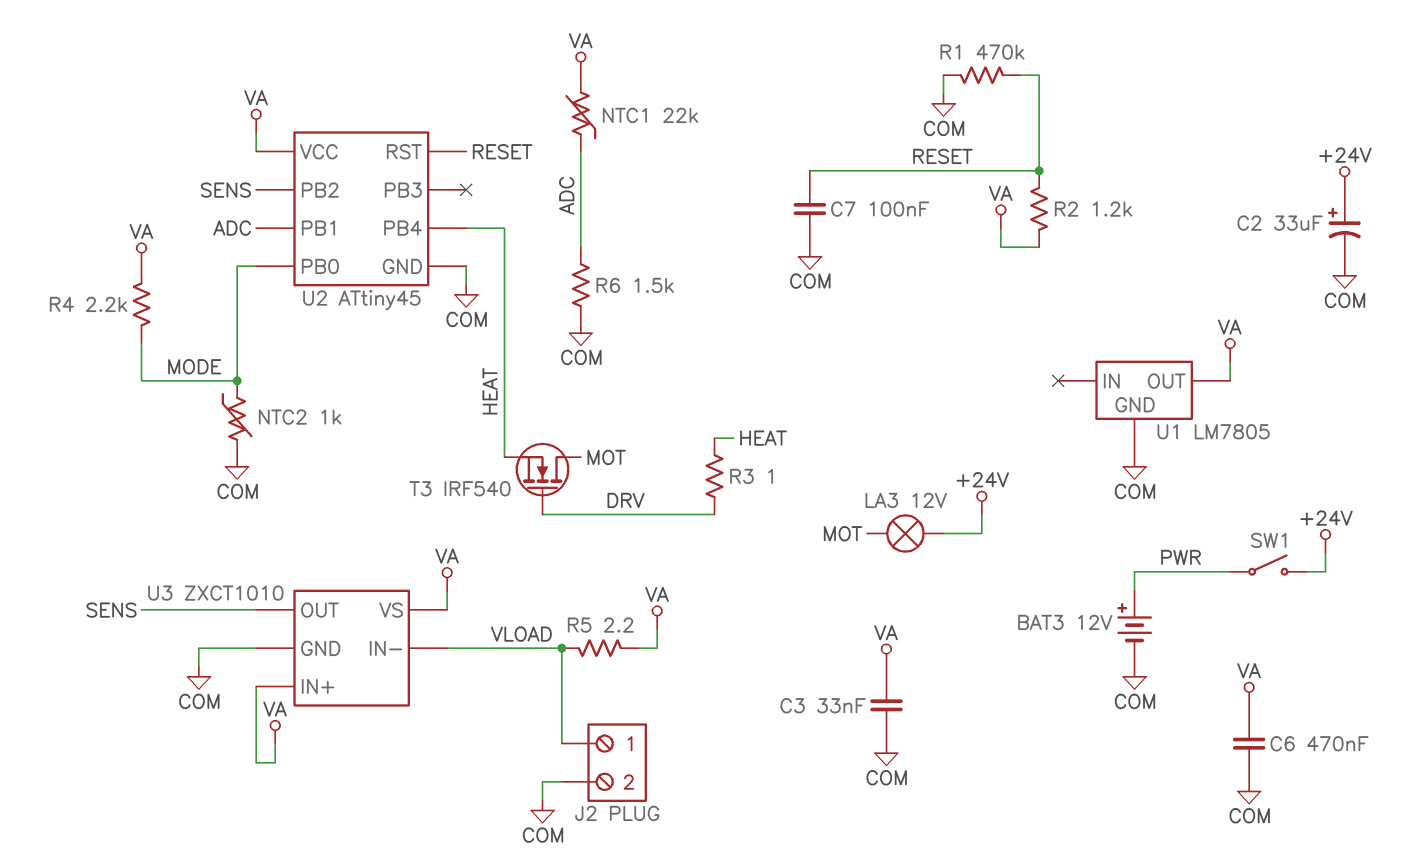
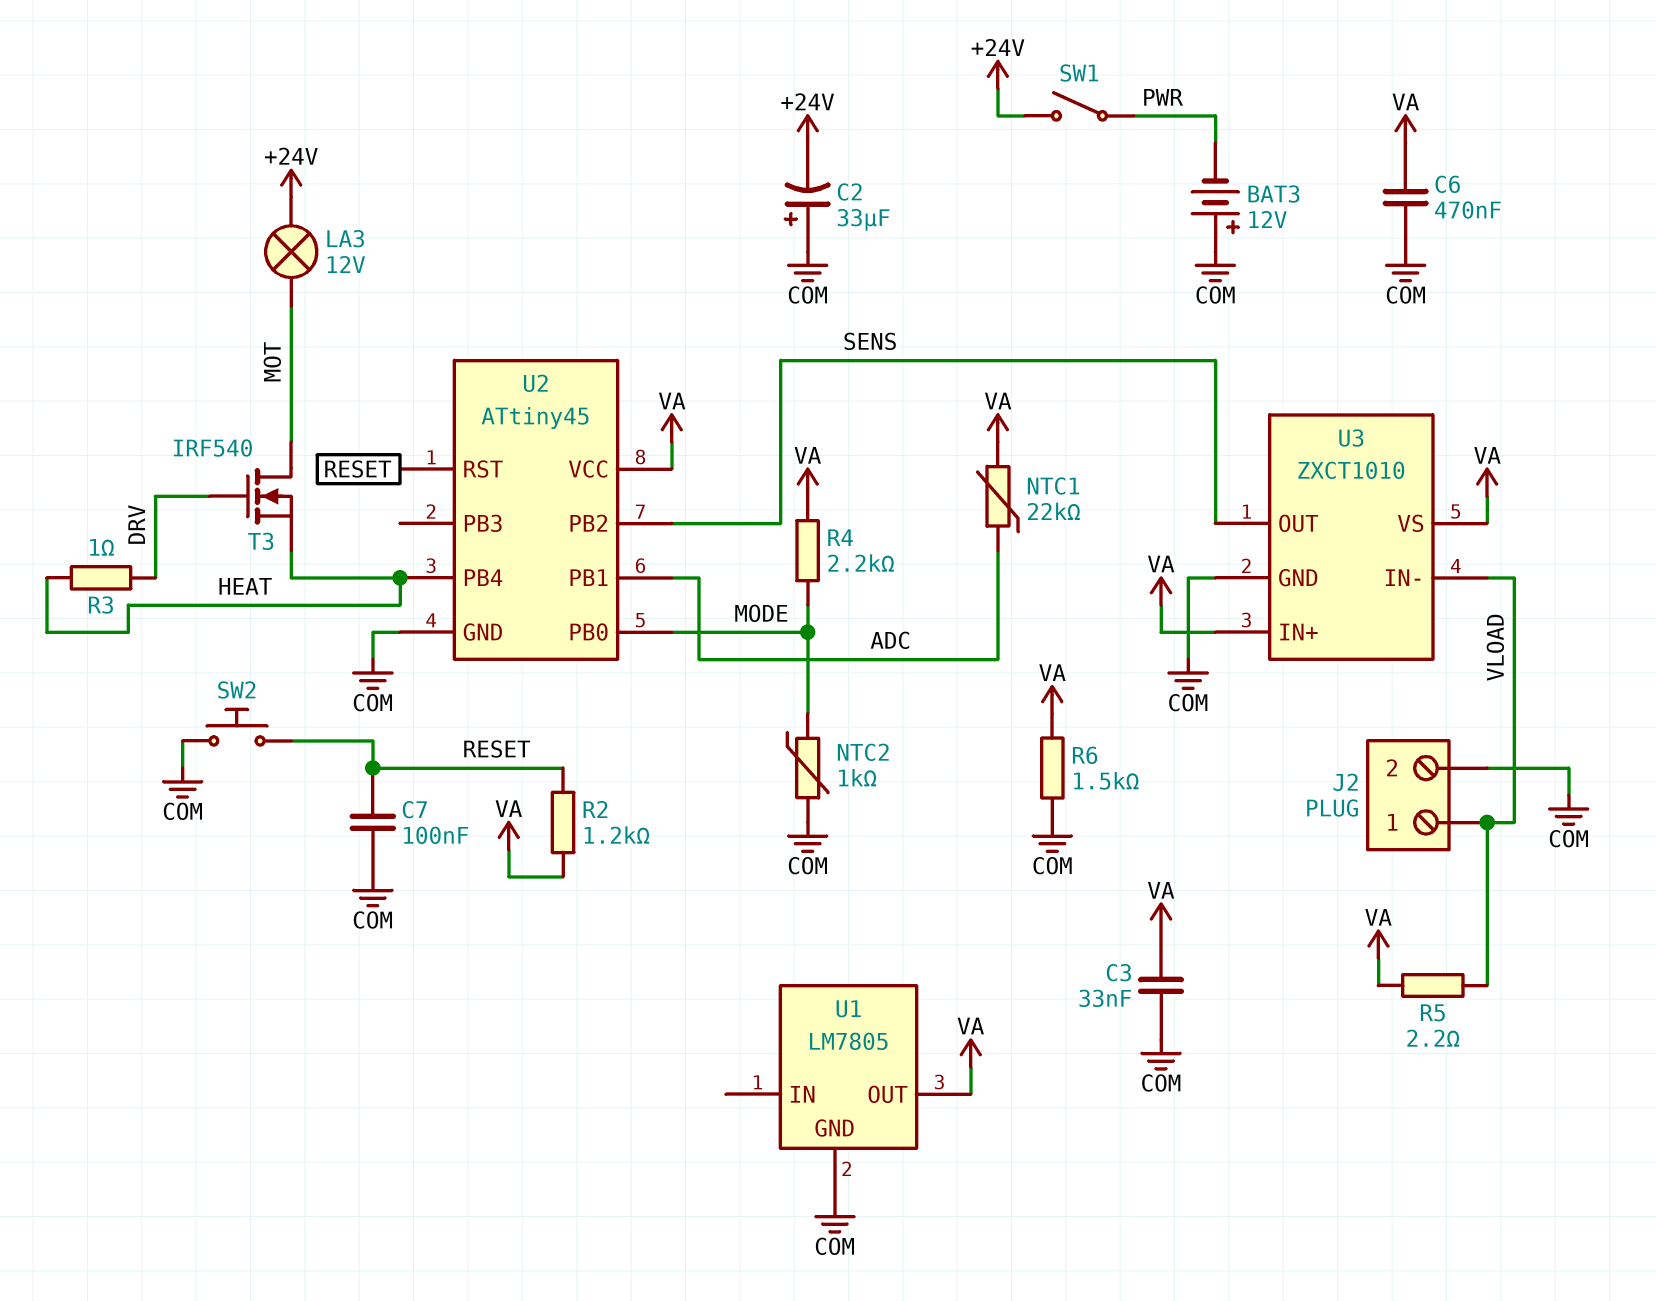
BAT3: 12V (plus PWR, minus COM) -> 12V (plus COM, minus PWR)
C2: 33uF (plus +24V, minus COM) -> 33uF (plus COM, minus +24V)
R1: 470k (COM, RESET) -> none
R6: 1.5k (ADC, COM) -> 1.5k (COM, VA)
SW2: none -> button (COM, RESET)

